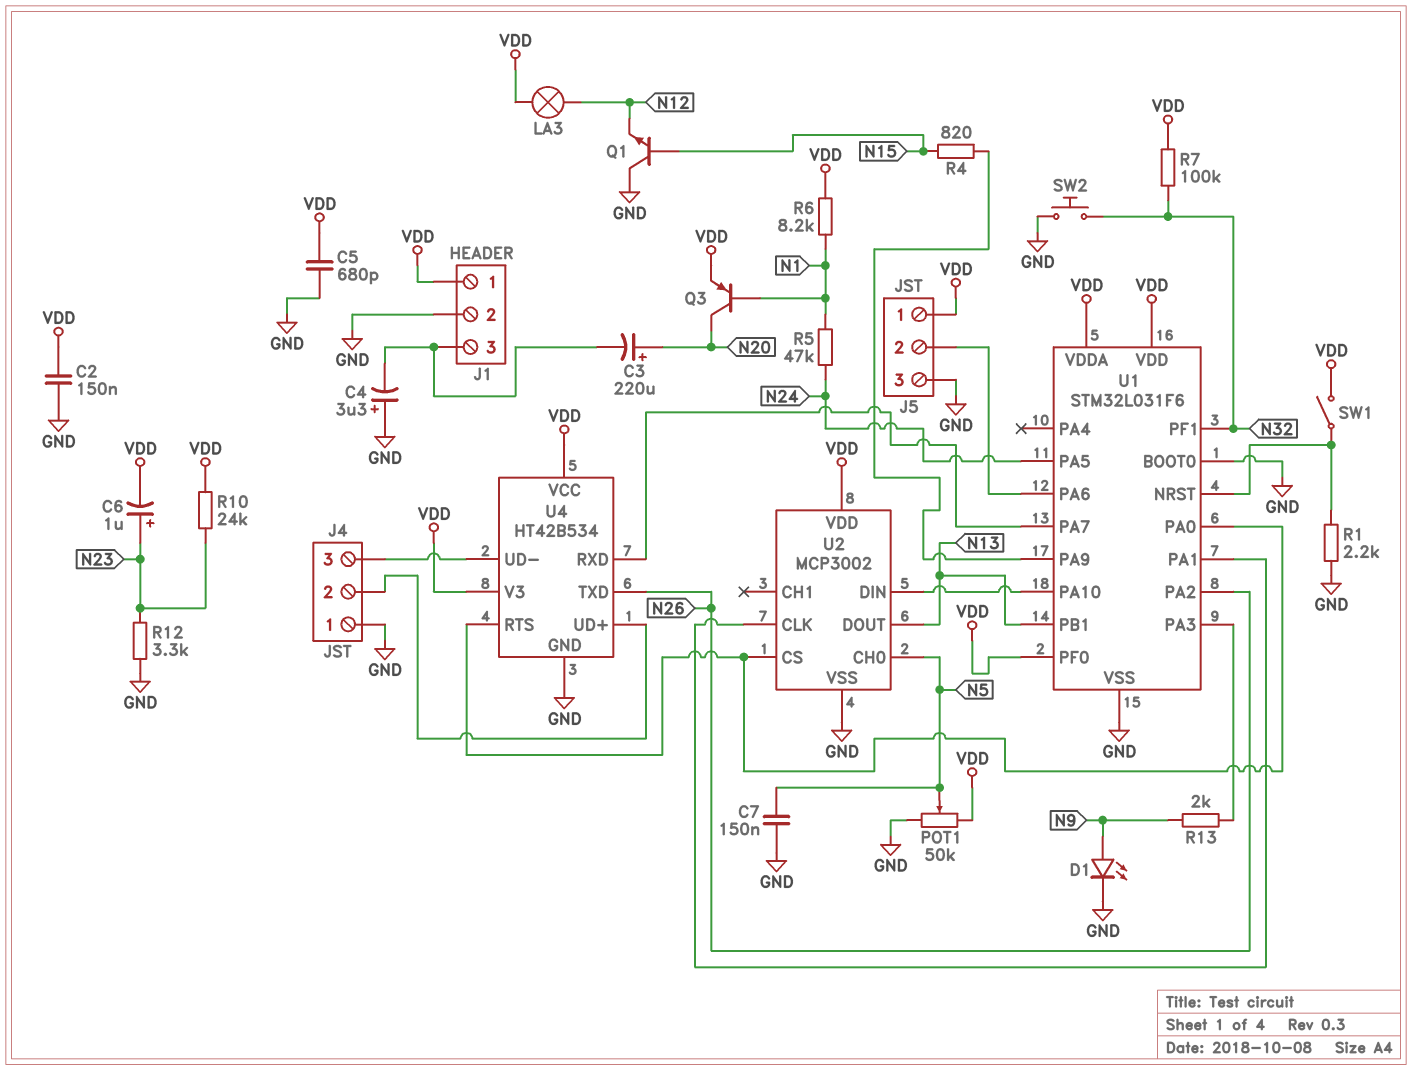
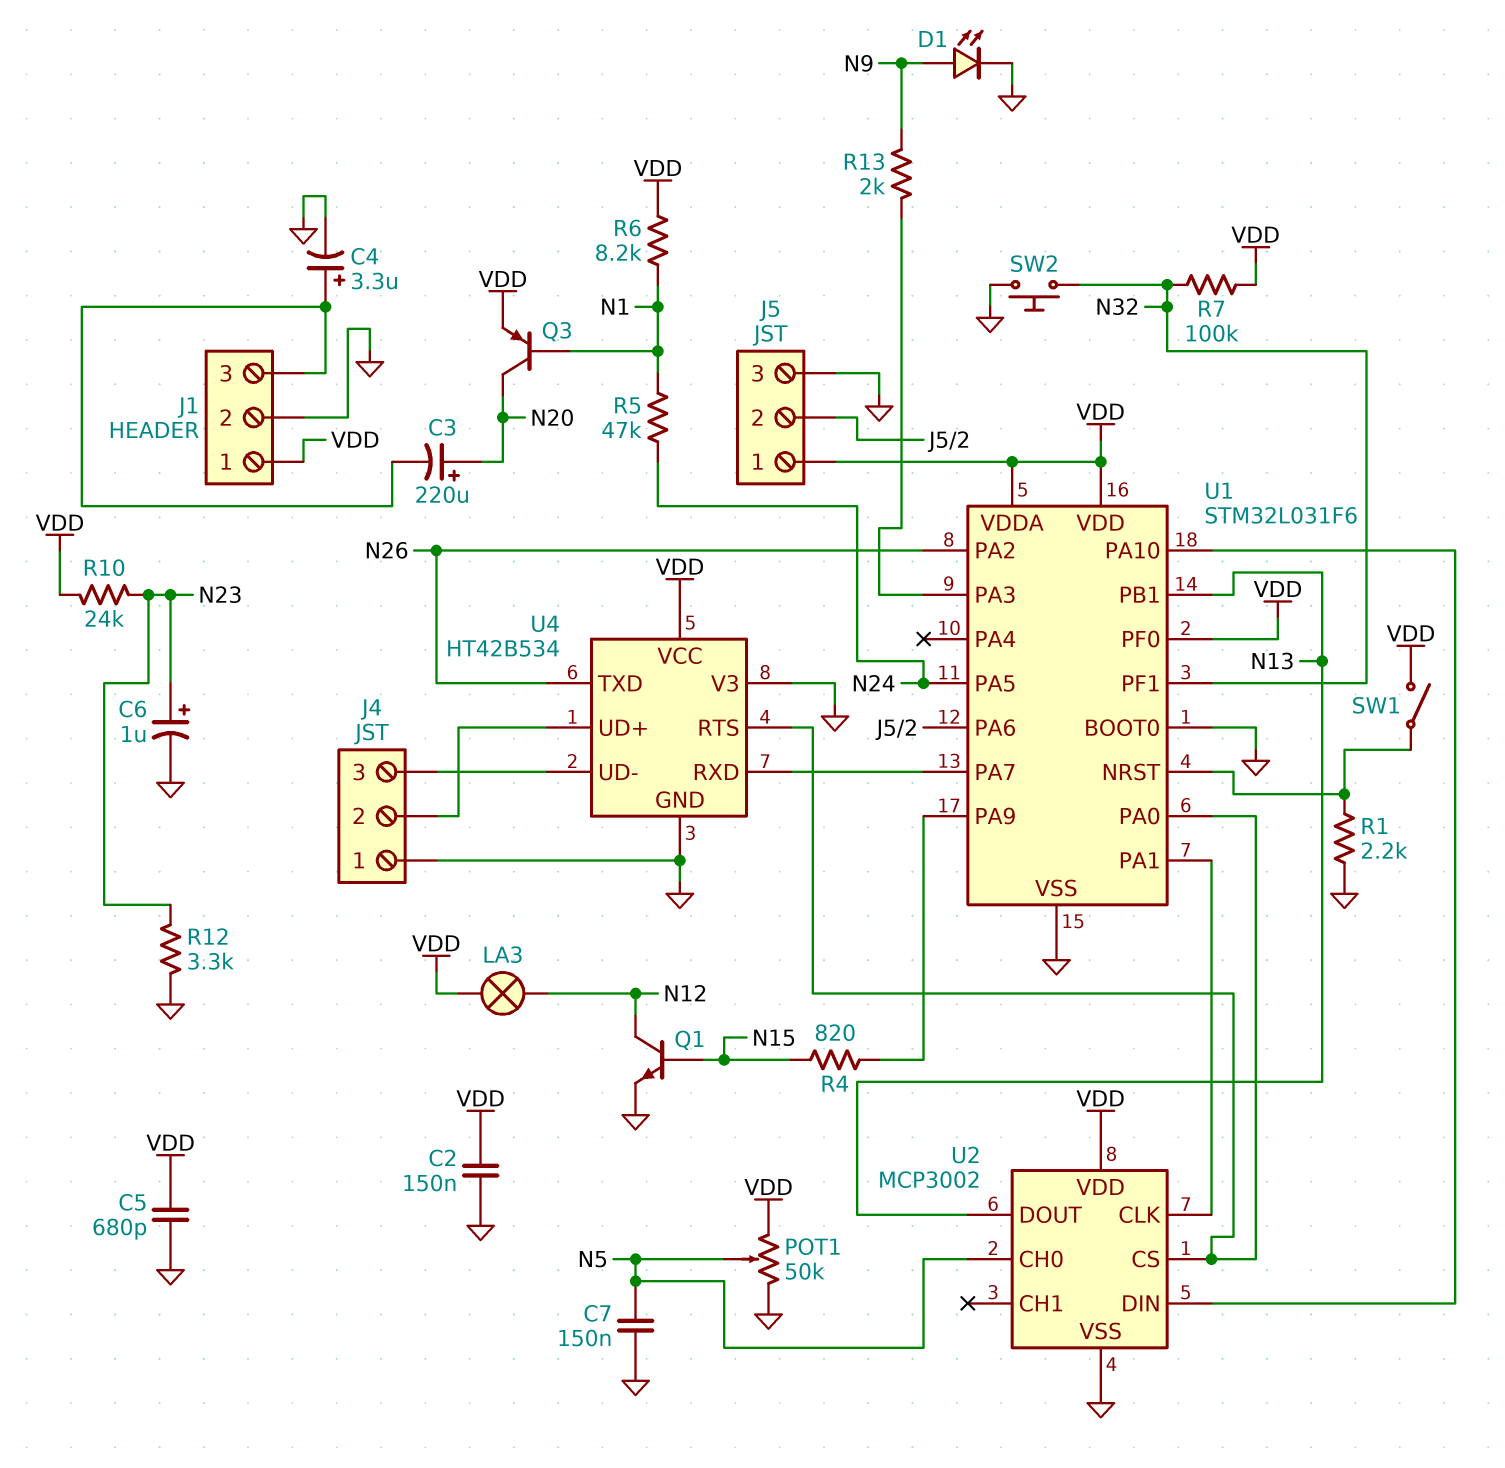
C4: 3.3uF (plus GND, minus J1/3) -> 3.3uF (plus J1/3, minus GND)
C6: 1uF (plus N23, minus VDD) -> 1uF (plus N23, minus GND)
Q1: NPN (B N15, C GND, E N12) -> NPN (B N15, C N12, E GND)
U4 pin V3: VDD -> GND

